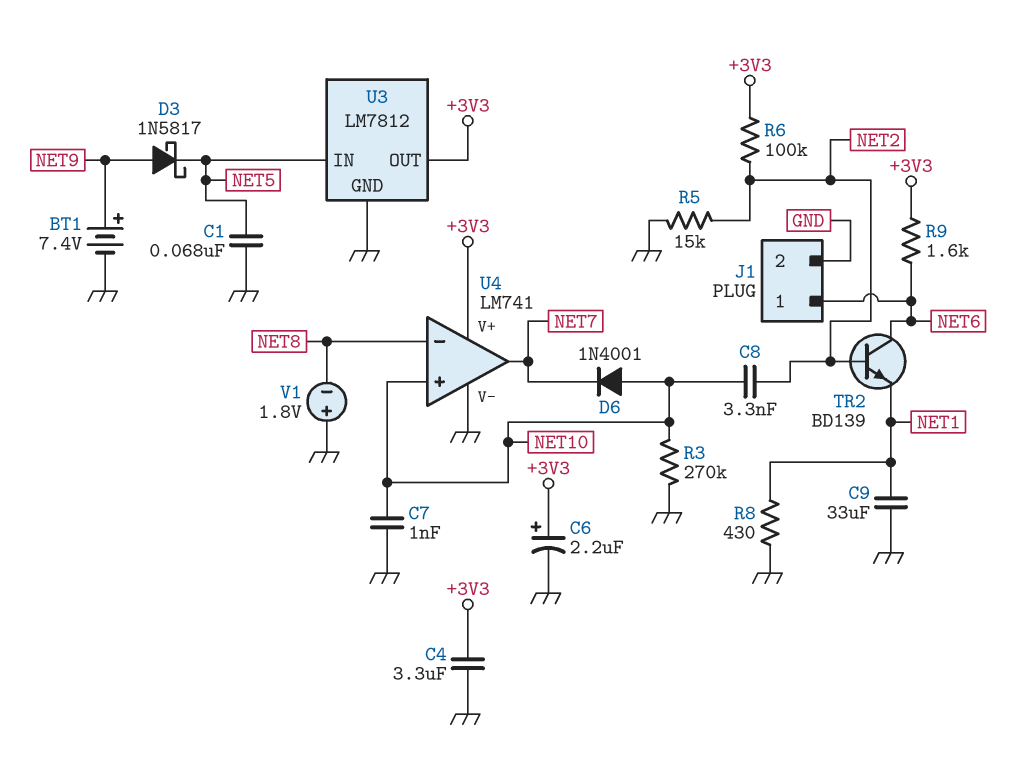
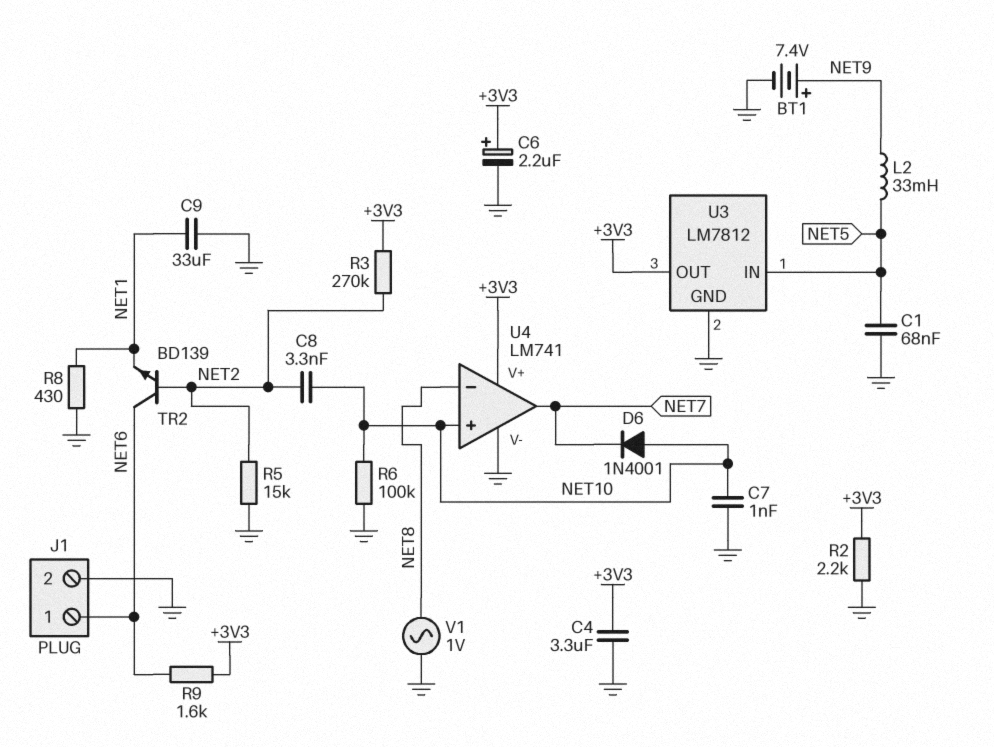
D3: schottky 1N5817 (A NET9, K NET5) -> none
L2: none -> 33mH (NET5, NET9)
R2: none -> 2.2k (+3V3, GND)
R3: 270k (GND, NET10) -> 270k (+3V3, NET2)
R6: 100k (+3V3, NET2) -> 100k (GND, NET10)
V1: 1.8V (plus GND, minus NET8) -> AC 1V (GND, NET8)

